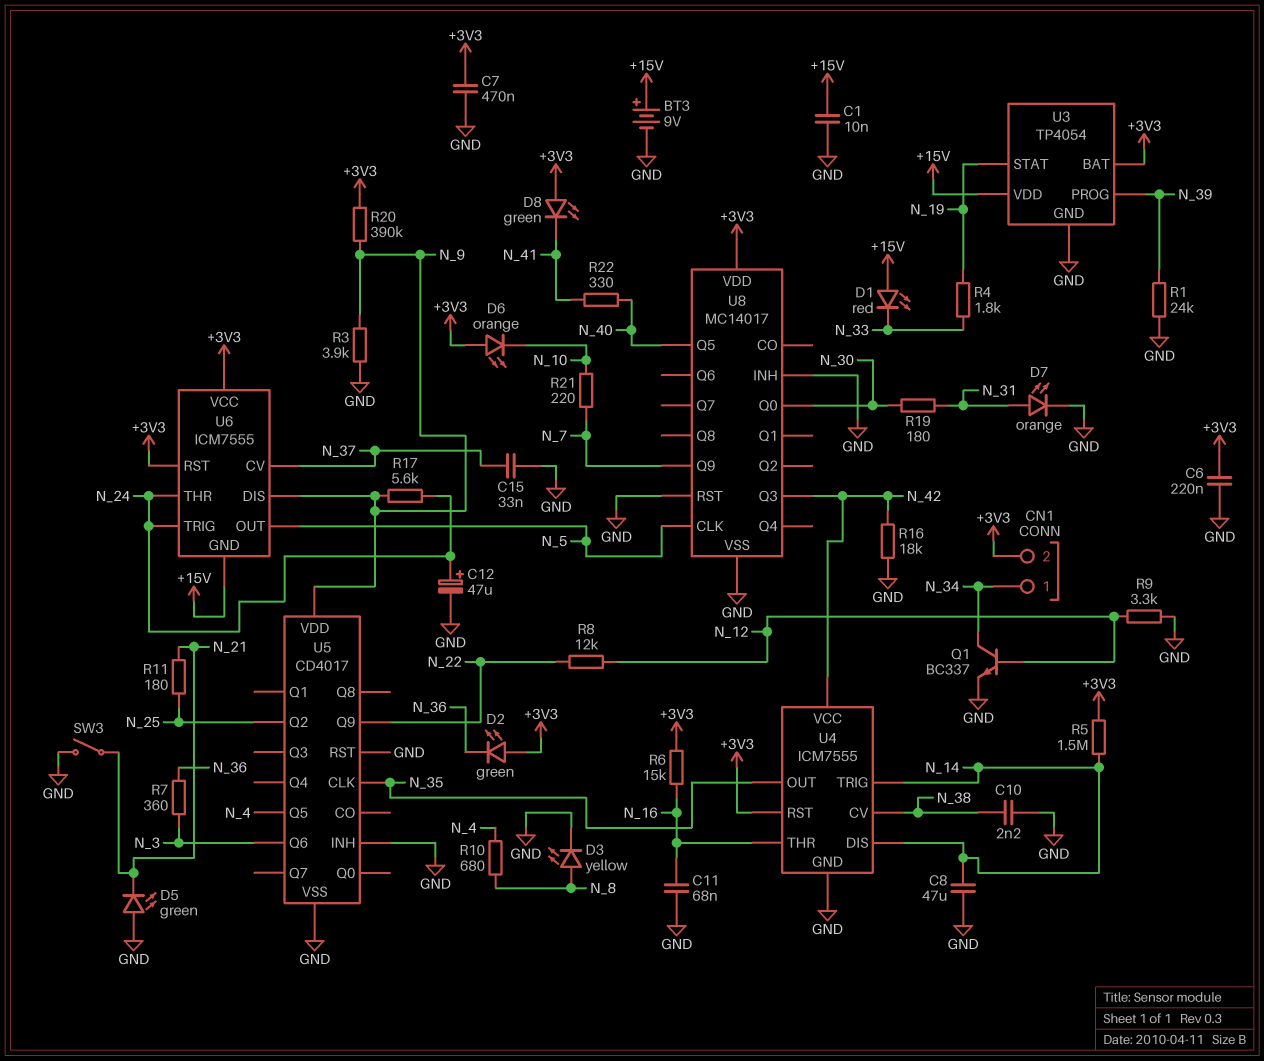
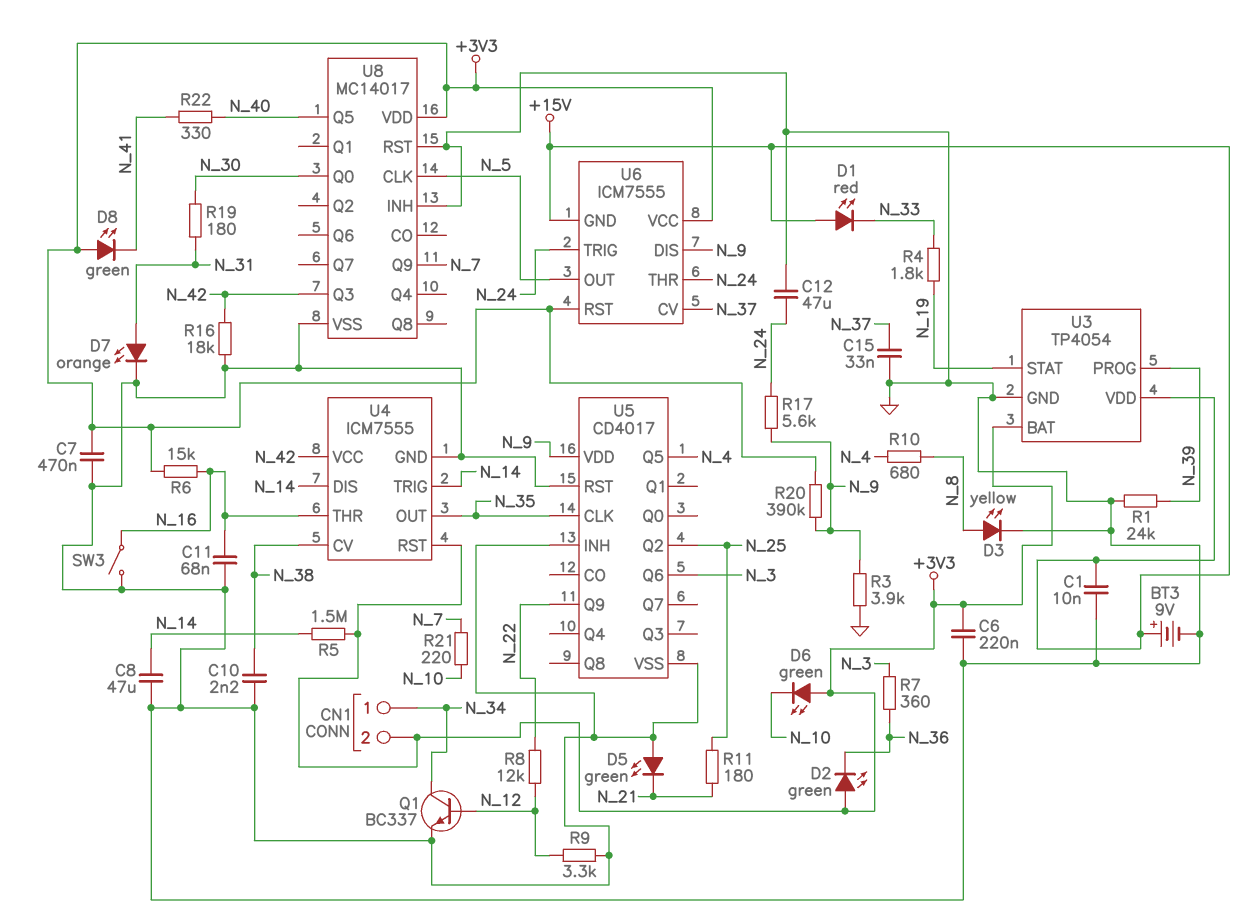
C12: 47uF (plus N_24, minus GND) -> 47uF (GND, N_24)
D6: LED orange (A +3V3, K N_10) -> LED green (A +3V3, K N_10)
SW3: switch (GND, N_21) -> switch (GND, N_16)

